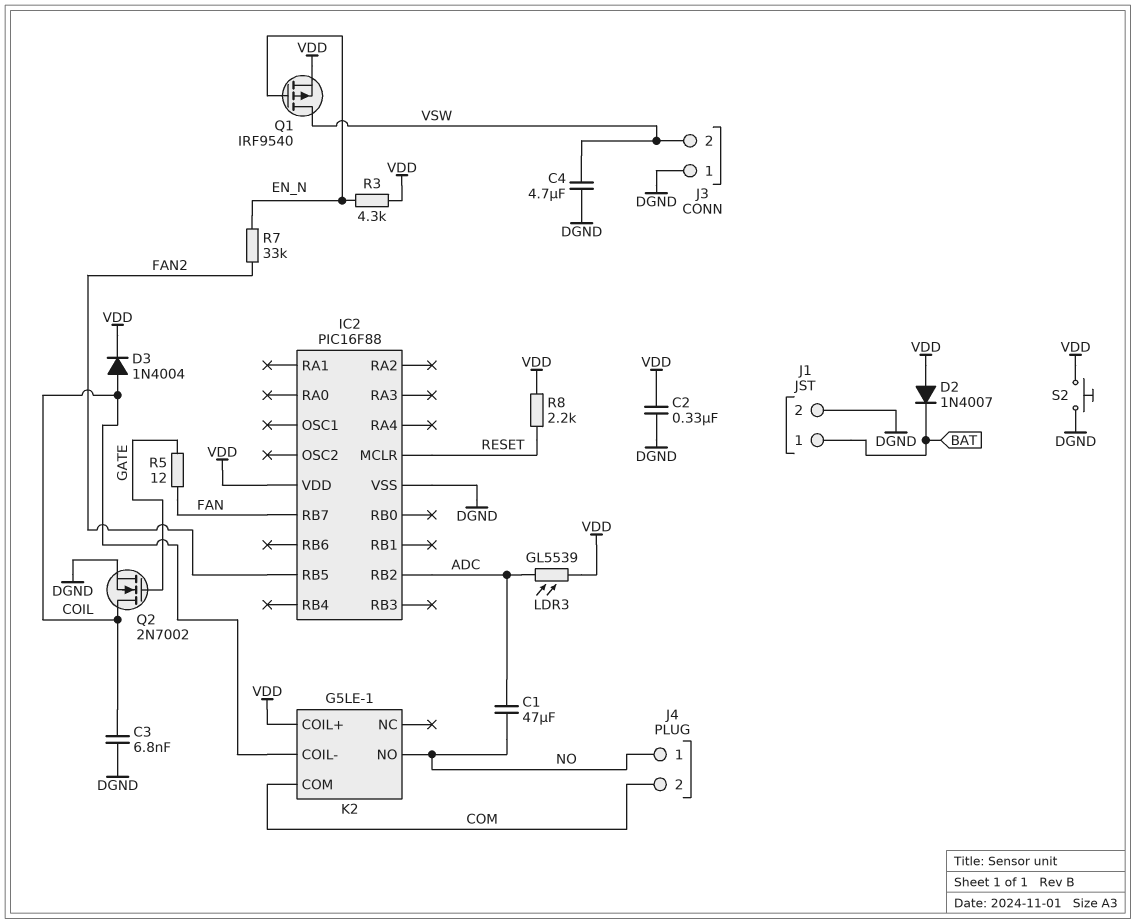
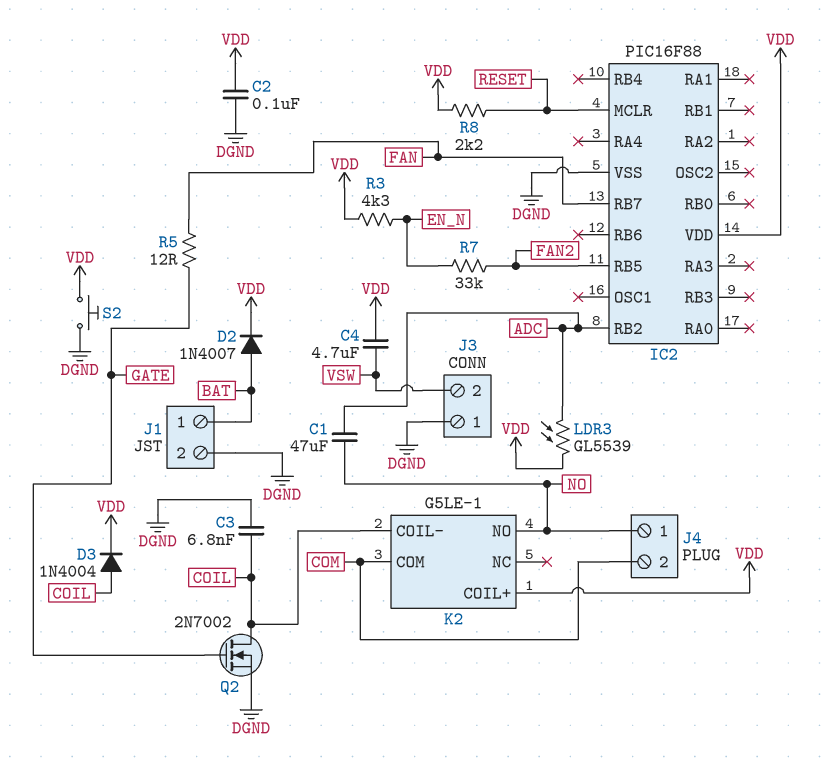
C2: 330nF (DGND, VDD) -> 100nF (DGND, VDD)
C4: 4.7uF (DGND, VSW) -> 4.7uF (VDD, VSW)
D2: diode 1N4007 (A VDD, K BAT) -> diode 1N4007 (A BAT, K VDD)
Q1: PMOS IRF9540 (G EN_N, D VSW, S VDD) -> none

